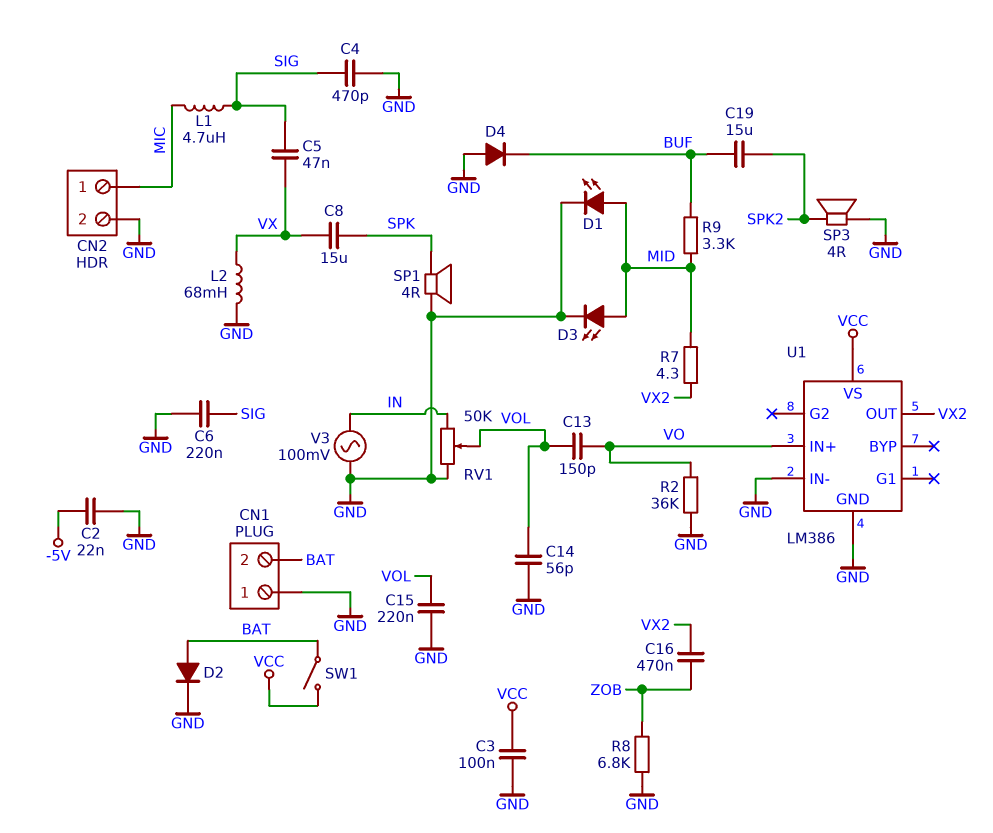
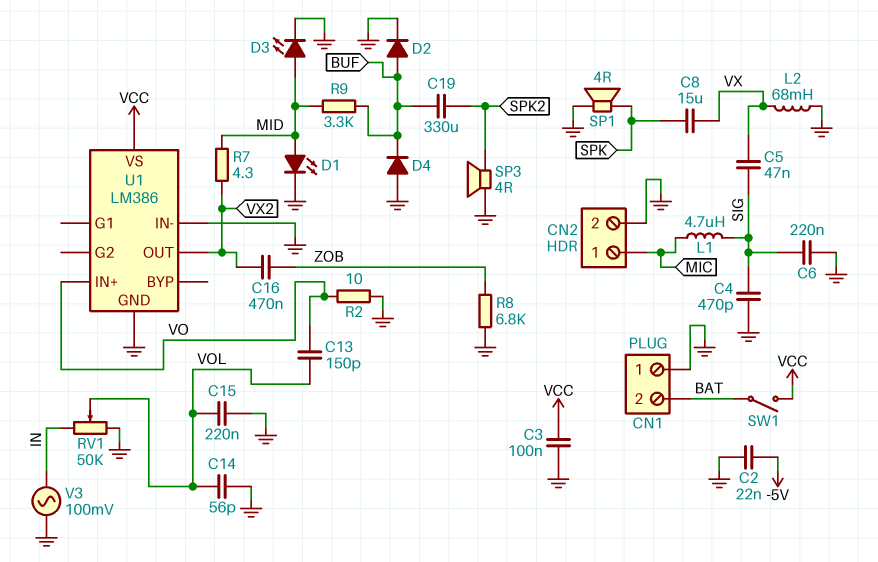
C19: 15uF (BUF, SPK2) -> 330uF (BUF, SPK2)
D2: diode (A BAT, K GND) -> diode (A BUF, K GND)
R2: 36k (GND, VO) -> 10 (GND, VO)

